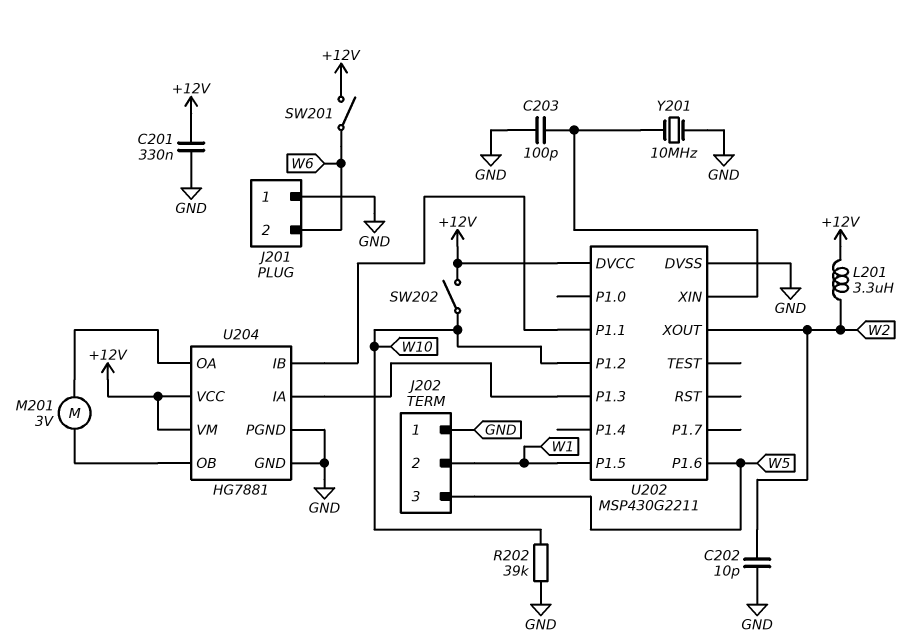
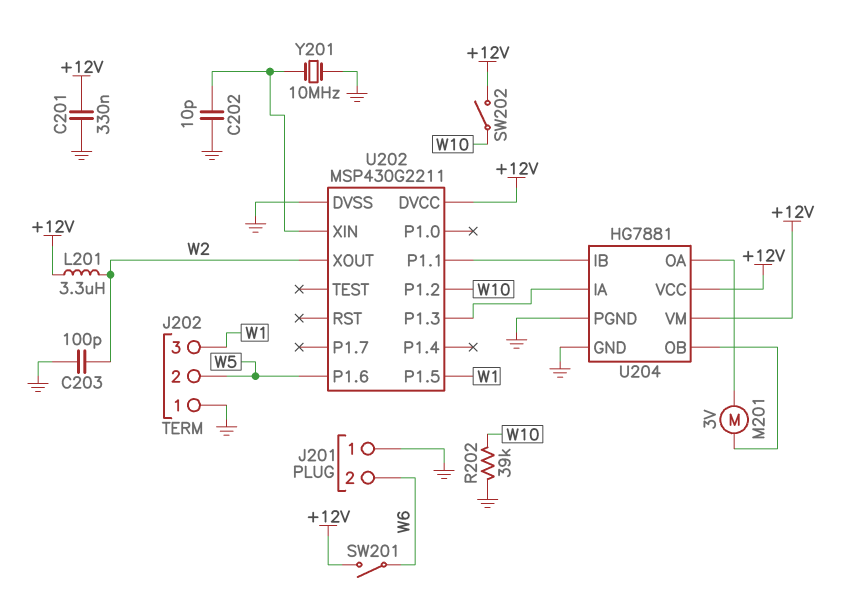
C202: 10pF (GND, W2) -> 10pF (GND, U202/XIN)
C203: 100pF (GND, U202/XIN) -> 100pF (GND, W2)
J202 pin 2: W1 -> W5
J202 pin 3: W5 -> W1

